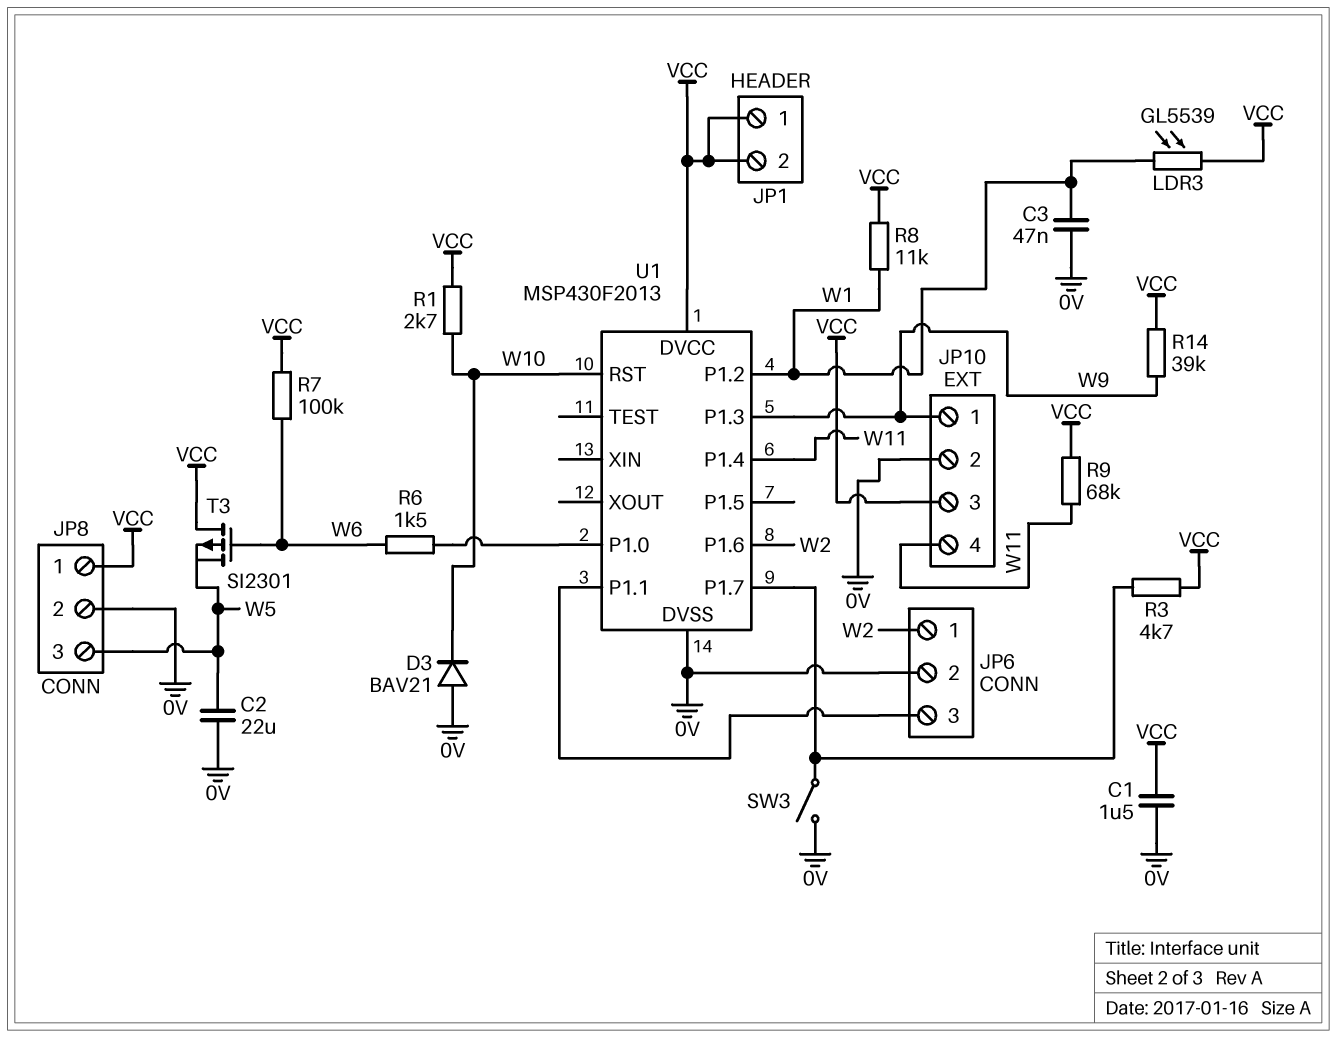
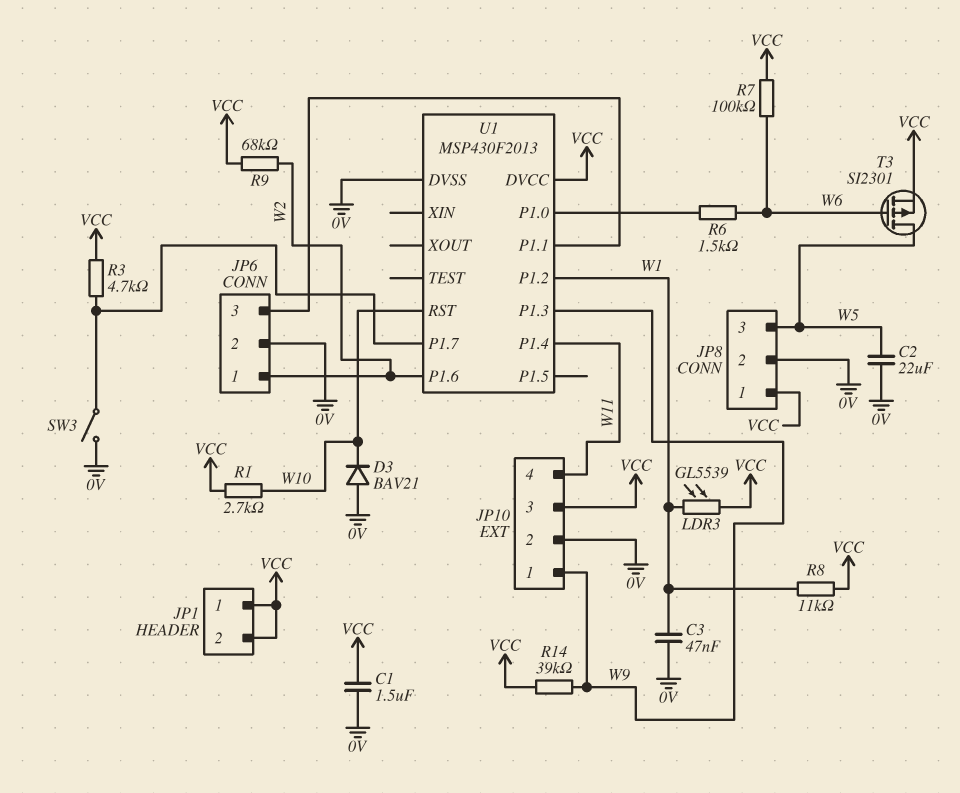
R9: 68k (VCC, W11) -> 68k (VCC, W2)
T3: PMOS SI2301 (G W6, D VCC, S W5) -> PMOS SI2301 (G W6, D W5, S VCC)

